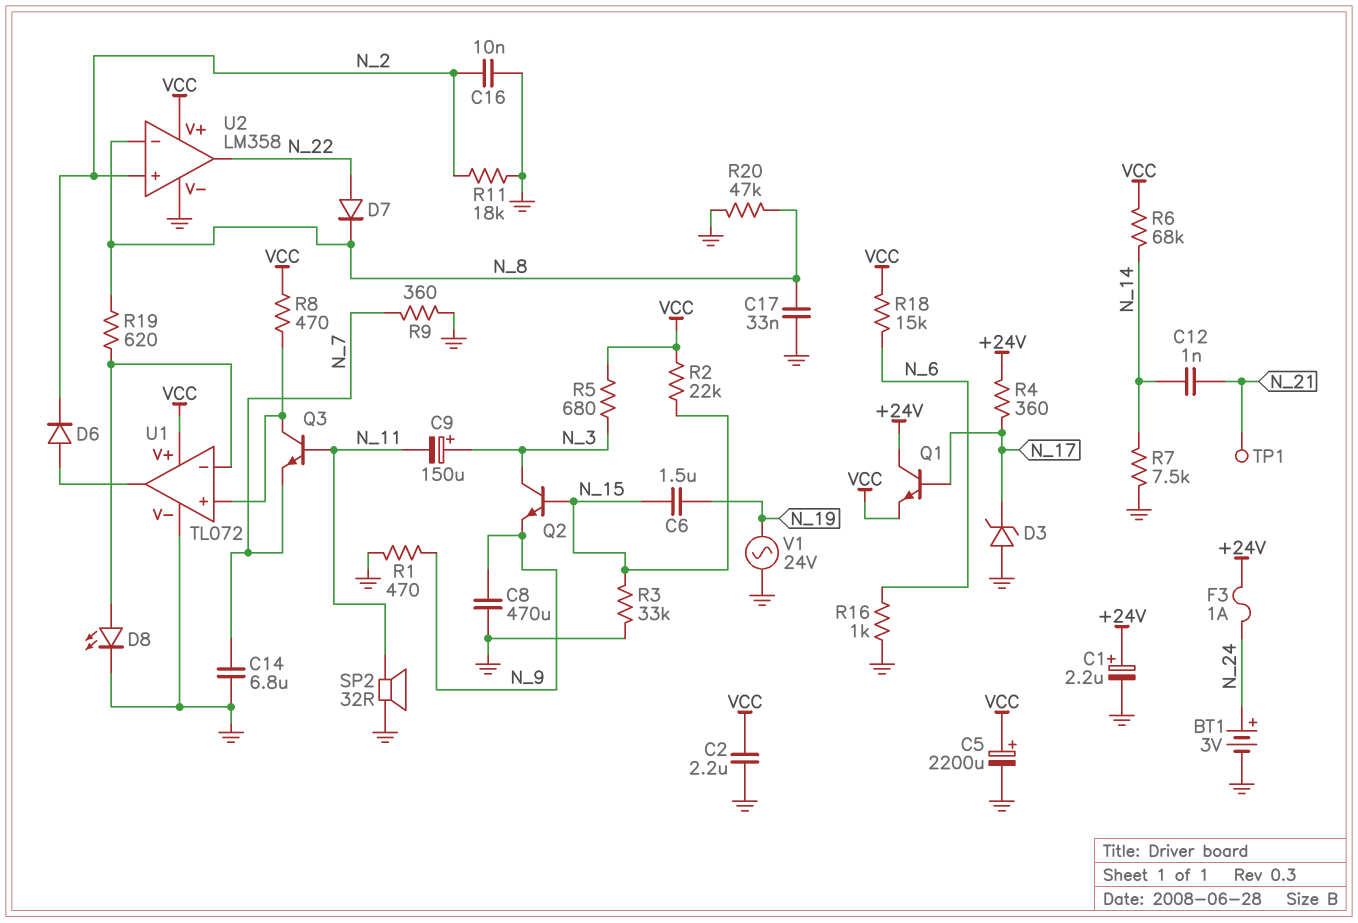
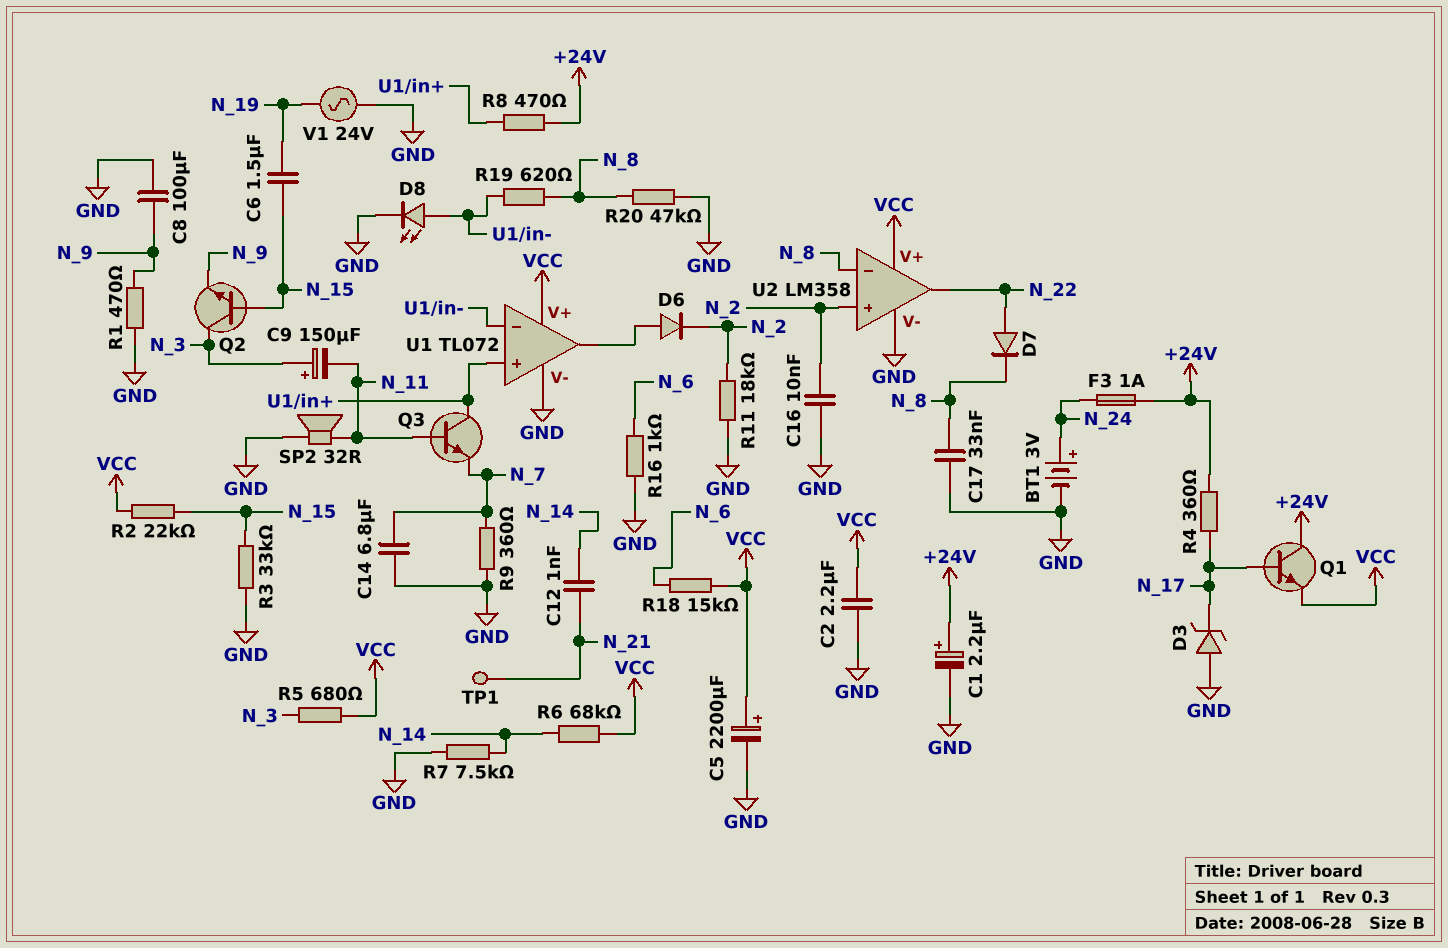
C8: 470uF (GND, N_9) -> 100uF (GND, N_9)
R8: 470 (U1/in+, VCC) -> 470 (+24V, U1/in+)

